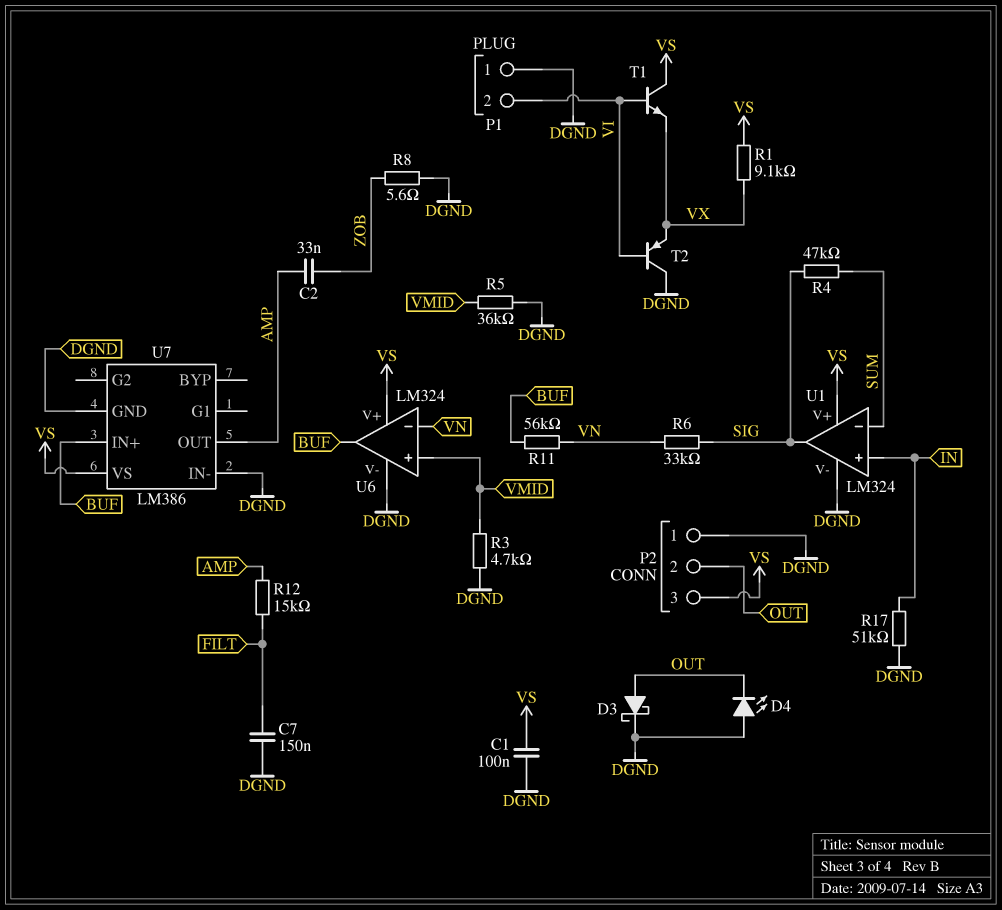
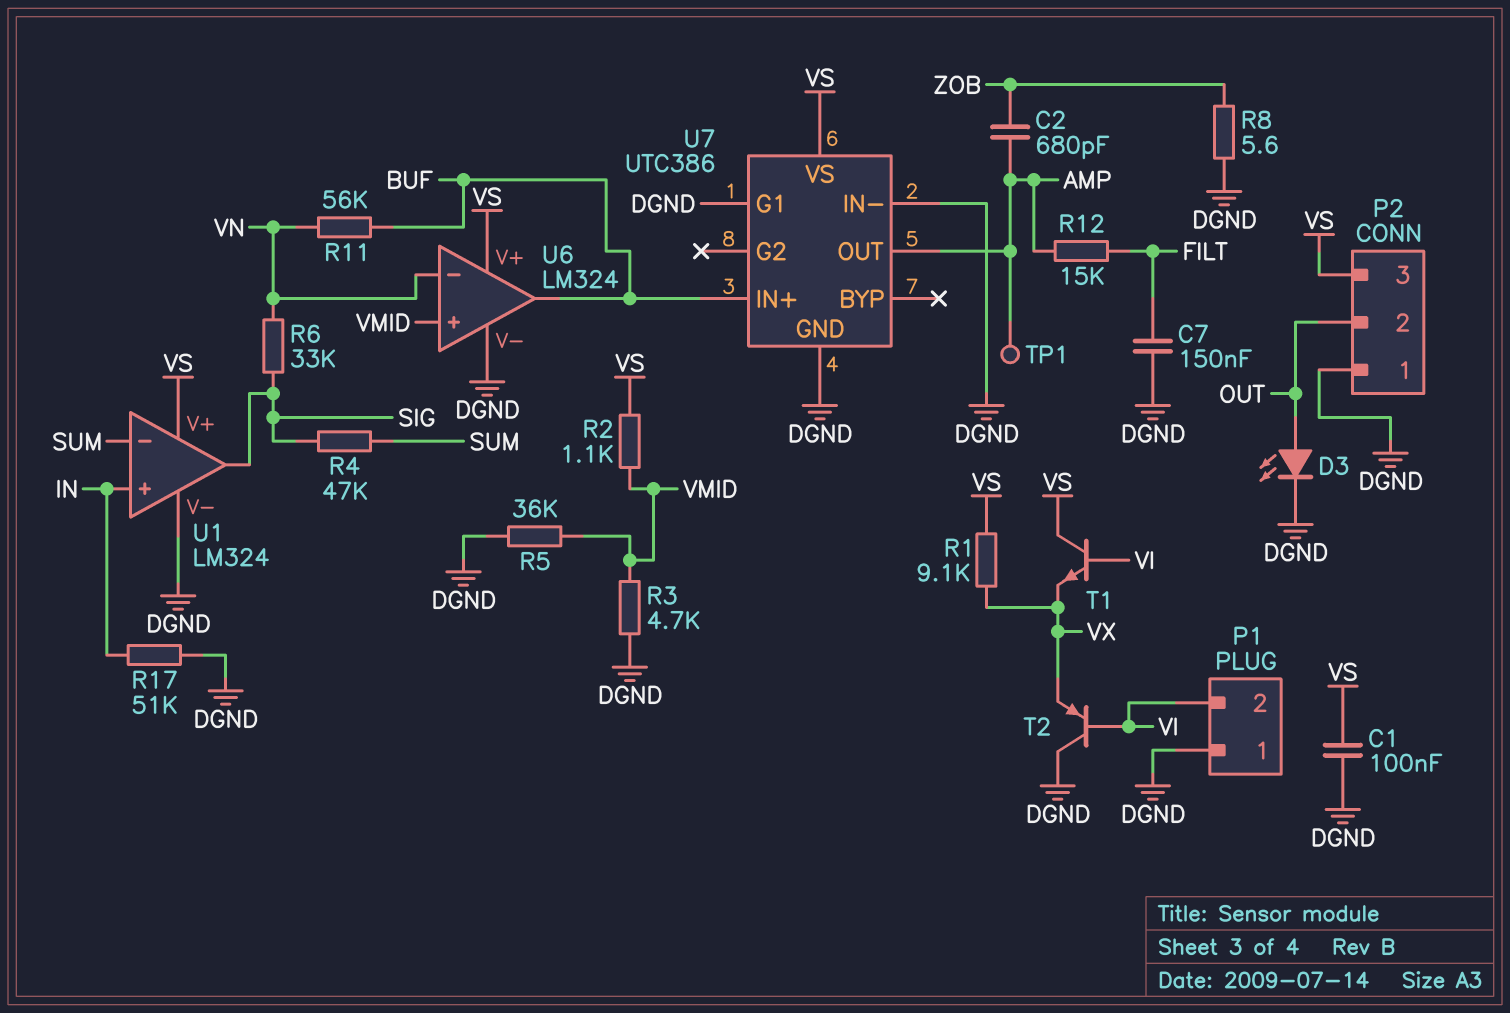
C2: 33nF (AMP, ZOB) -> 680pF (AMP, ZOB)
D3: schottky (A OUT, K DGND) -> LED (A OUT, K DGND)
D4: LED (A DGND, K OUT) -> none
R2: none -> 1.1k (VMID, VS)
TP1: none -> test point (AMP)
U7: LM386 -> UTC386
U7 pin G1: none -> DGND

